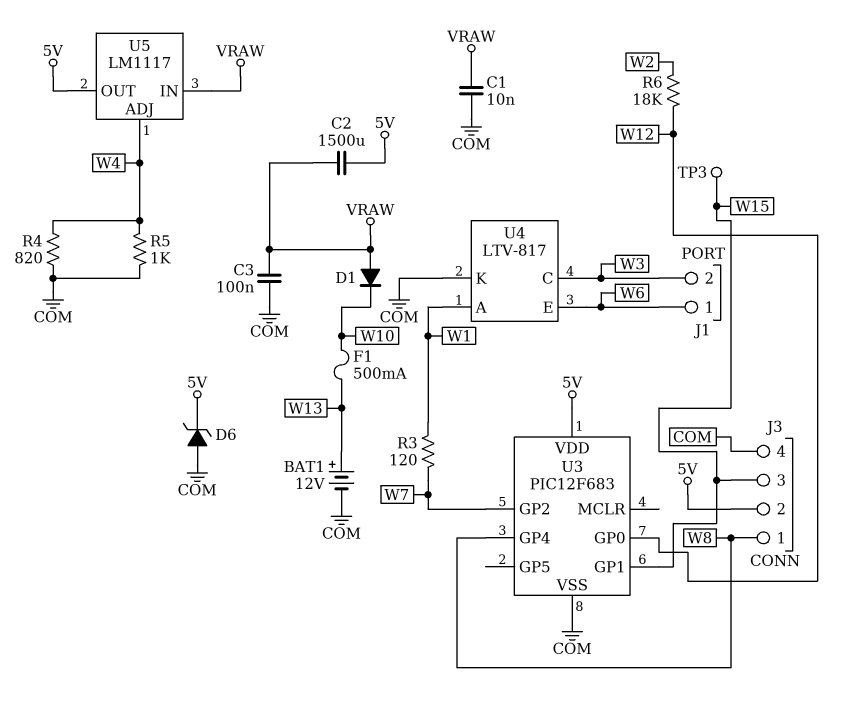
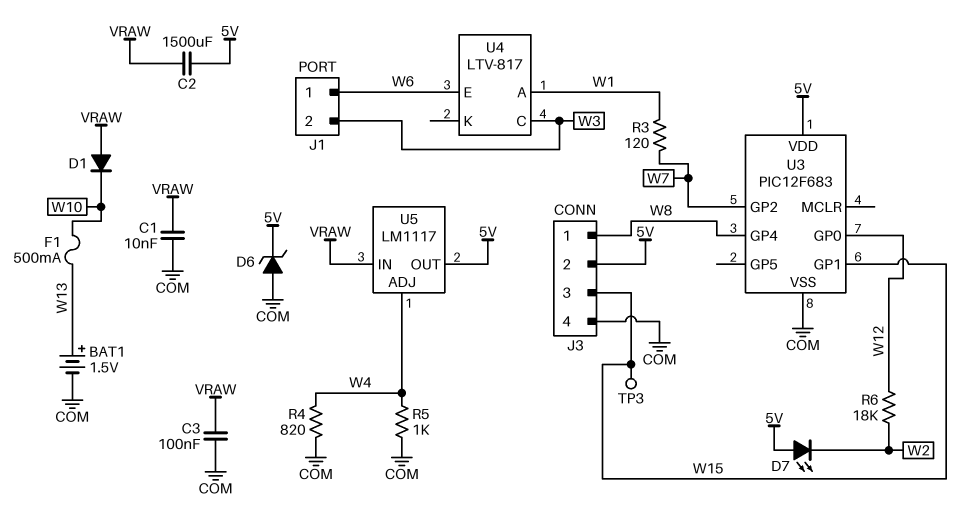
BAT1: 12V (plus W13, minus COM) -> 1.5V (plus W13, minus COM)
D7: none -> LED (A 5V, K W2)
U4 pin K: COM -> none

